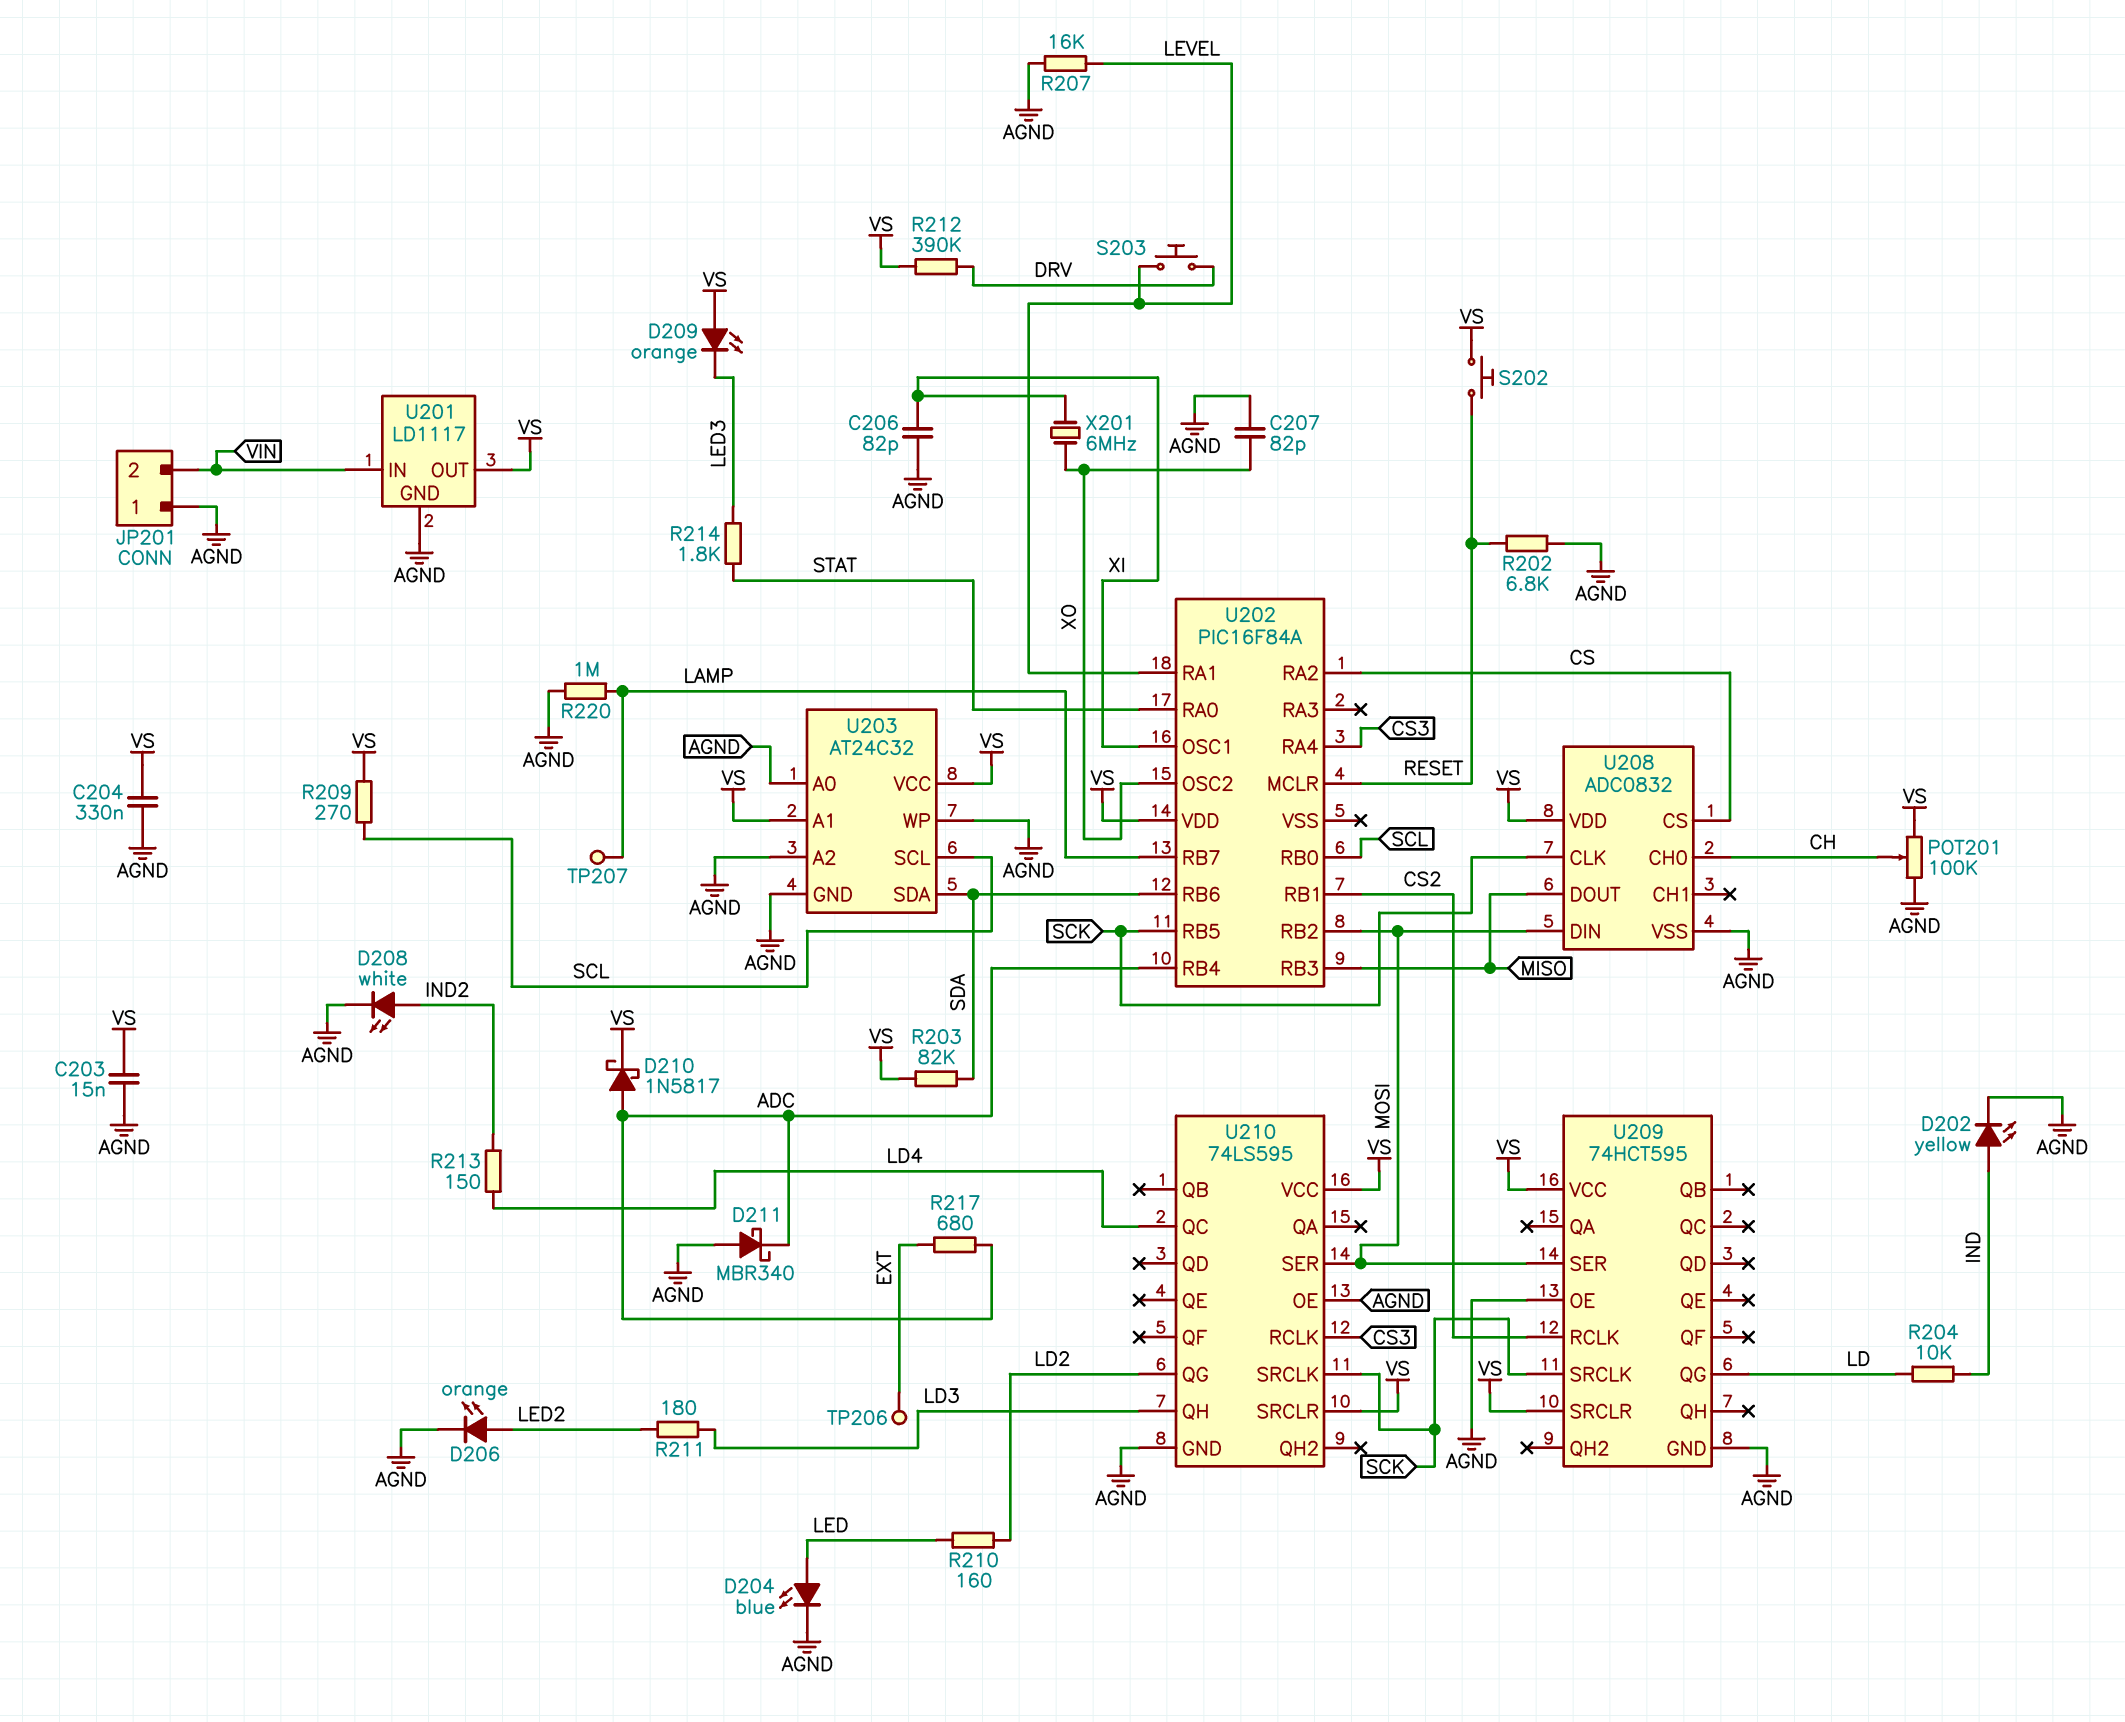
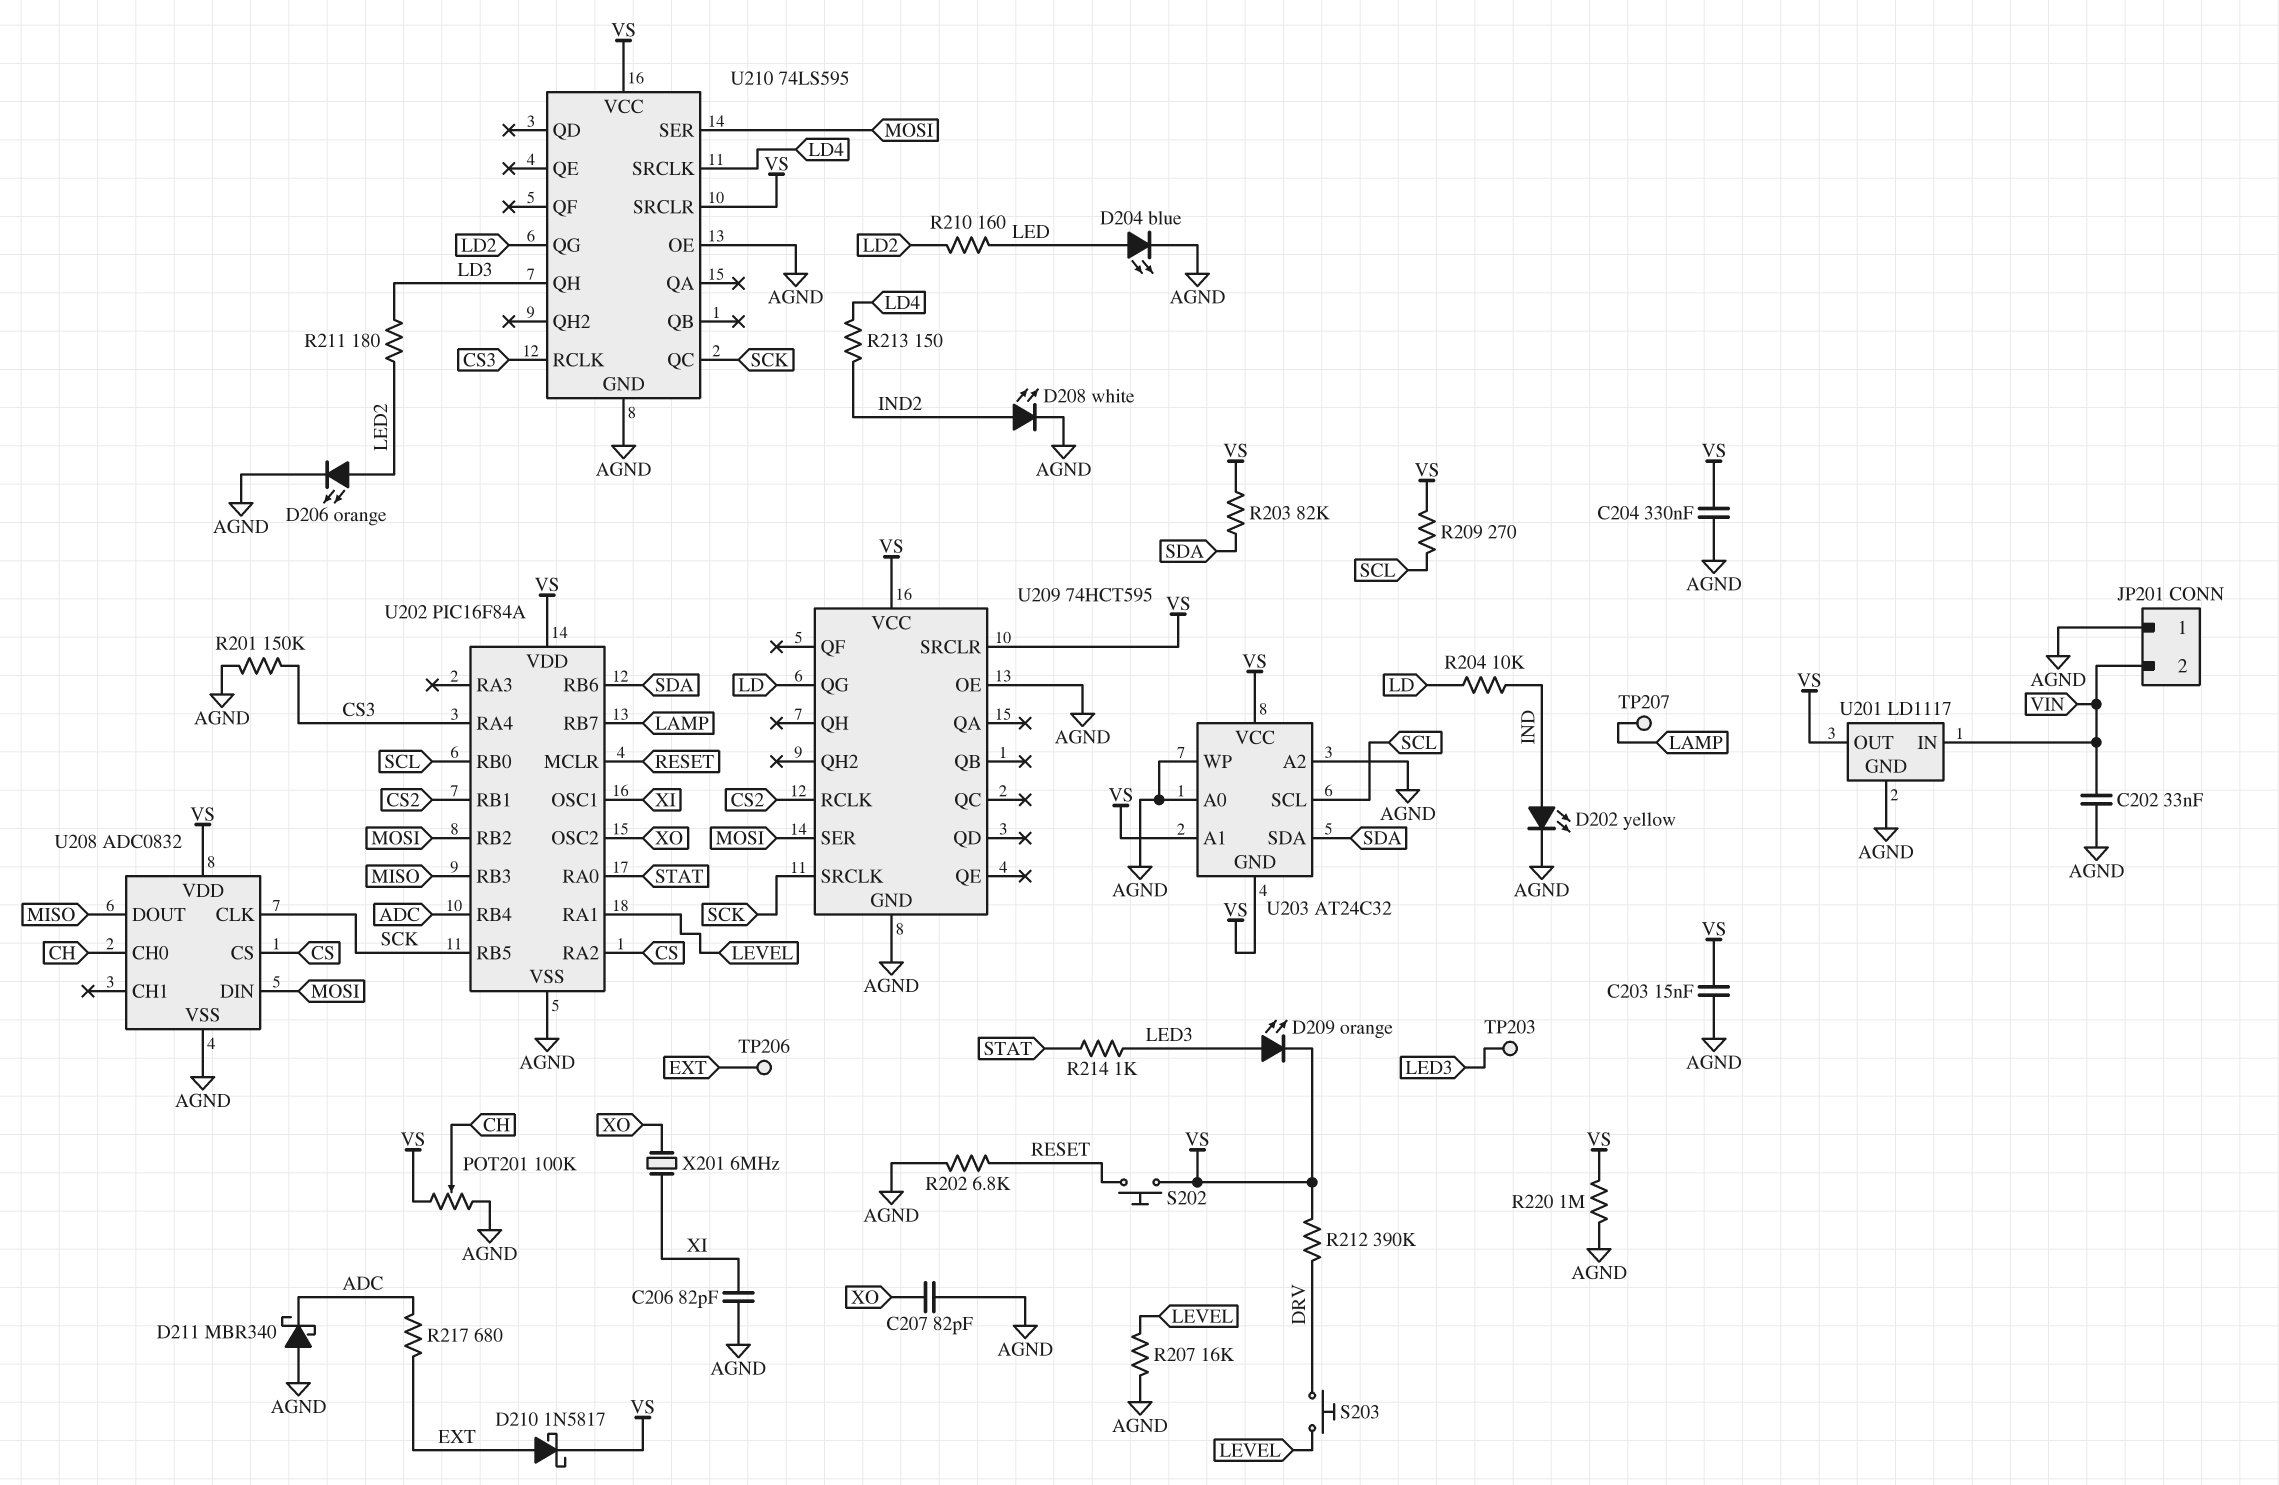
C202: none -> 33nF (AGND, VIN)
D209: LED orange (A VS, K LED3) -> LED orange (A LED3, K VS)
D210: schottky 1N5817 (A ADC, K VS) -> schottky 1N5817 (A EXT, K VS)
R201: none -> 150k (AGND, CS3)
R214: 1.8k (LED3, STAT) -> 1k (LED3, STAT)
R220: 1M (AGND, LAMP) -> 1M (AGND, VS)
TP203: none -> test point (LED3)
U202 pin VSS: none -> AGND
U203 pin GND: AGND -> VS
U210 pin QC: LD4 -> SCK
U210 pin SRCLK: SCK -> LD4

